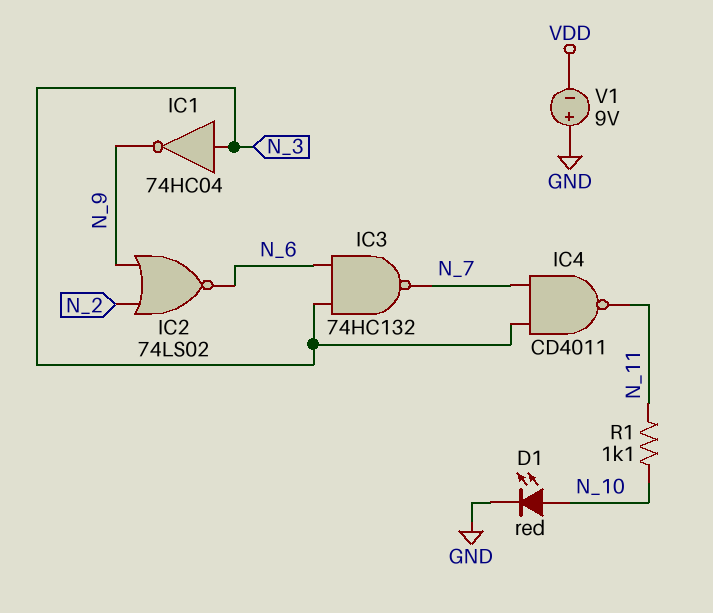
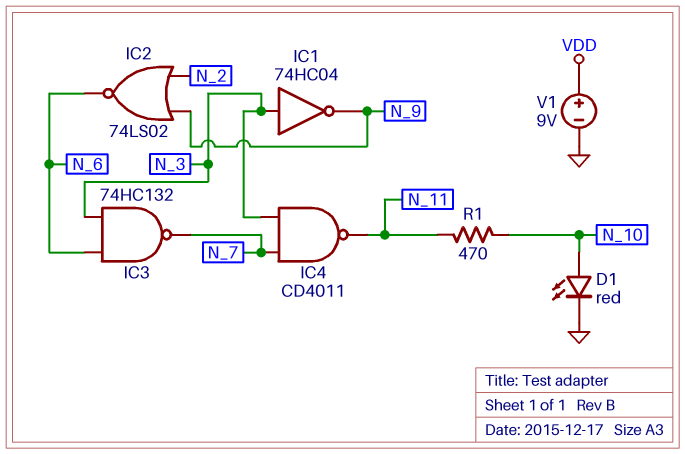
R1: 1.1k (N_10, N_11) -> 470 (N_10, N_11)
V1: 9V (plus GND, minus VDD) -> 9V (plus VDD, minus GND)

